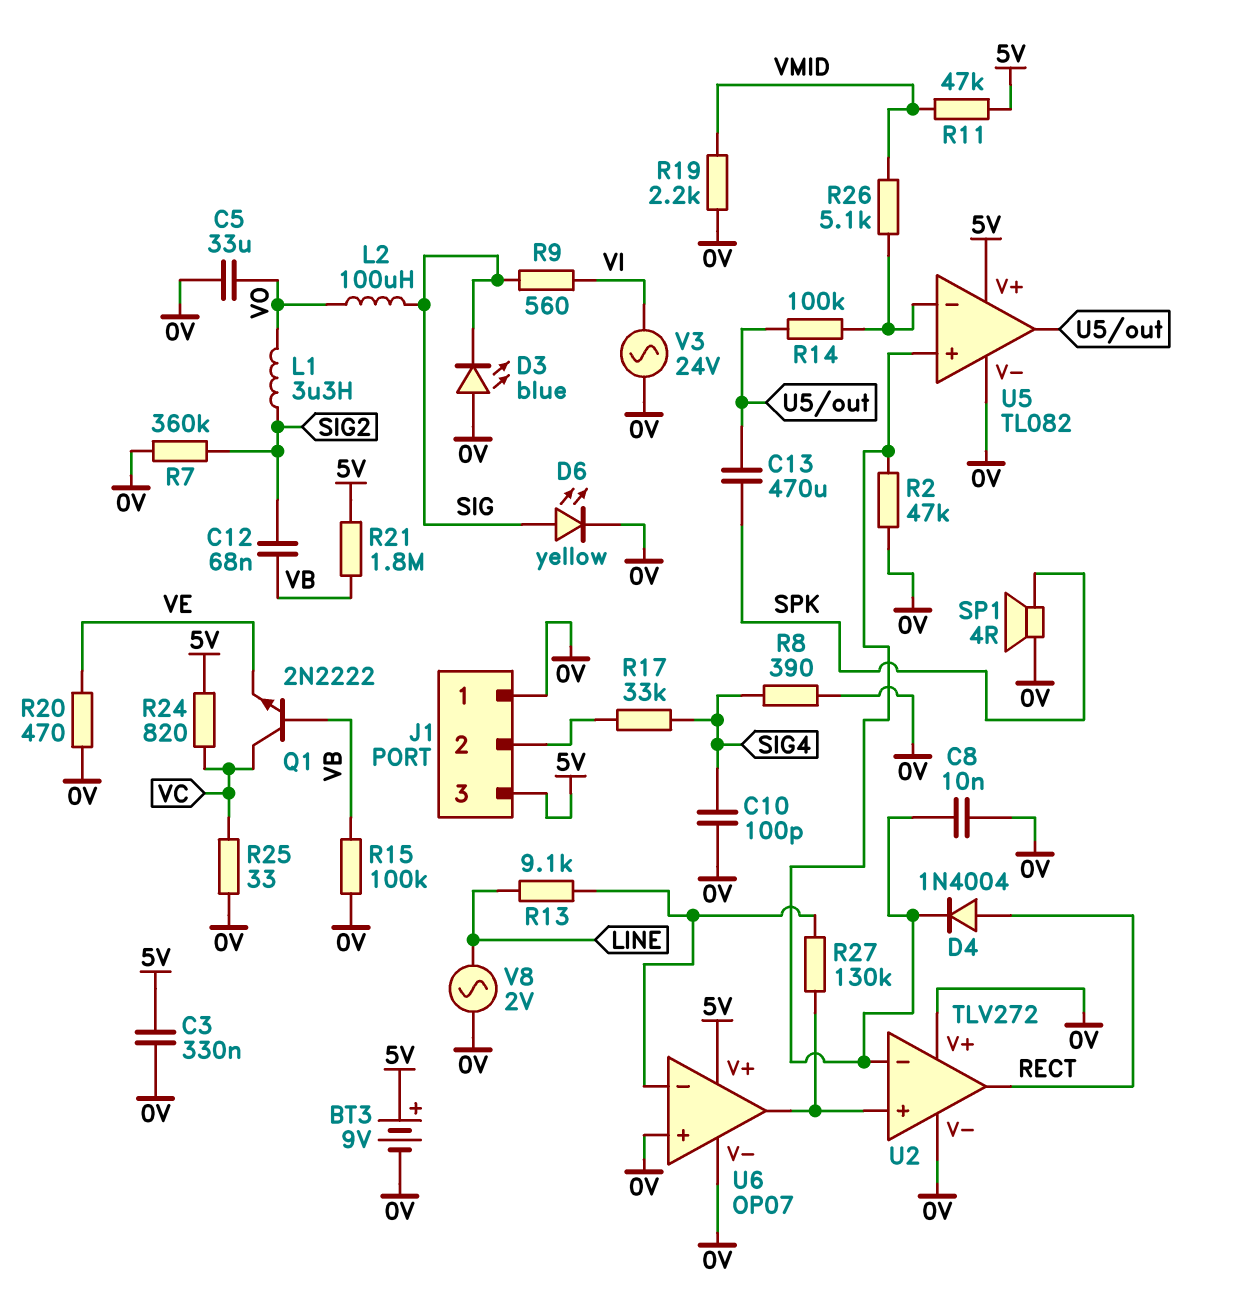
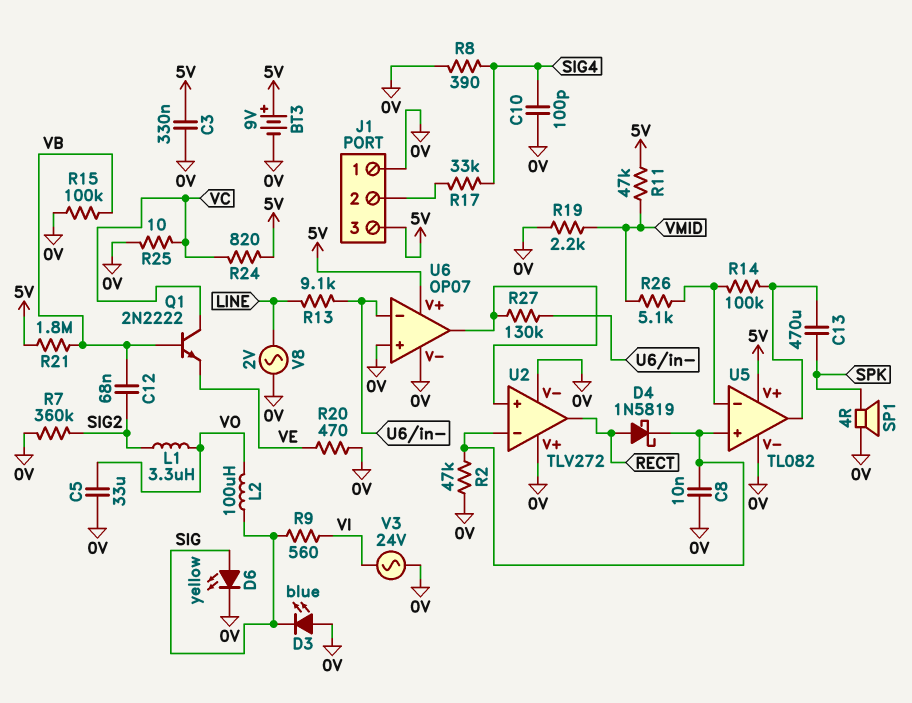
D4: diode 1N4004 (A RECT, K U2/in-) -> schottky 1N5819 (A RECT, K U2/in-)
R25: 33 (0V, VC) -> 10 (0V, VC)

